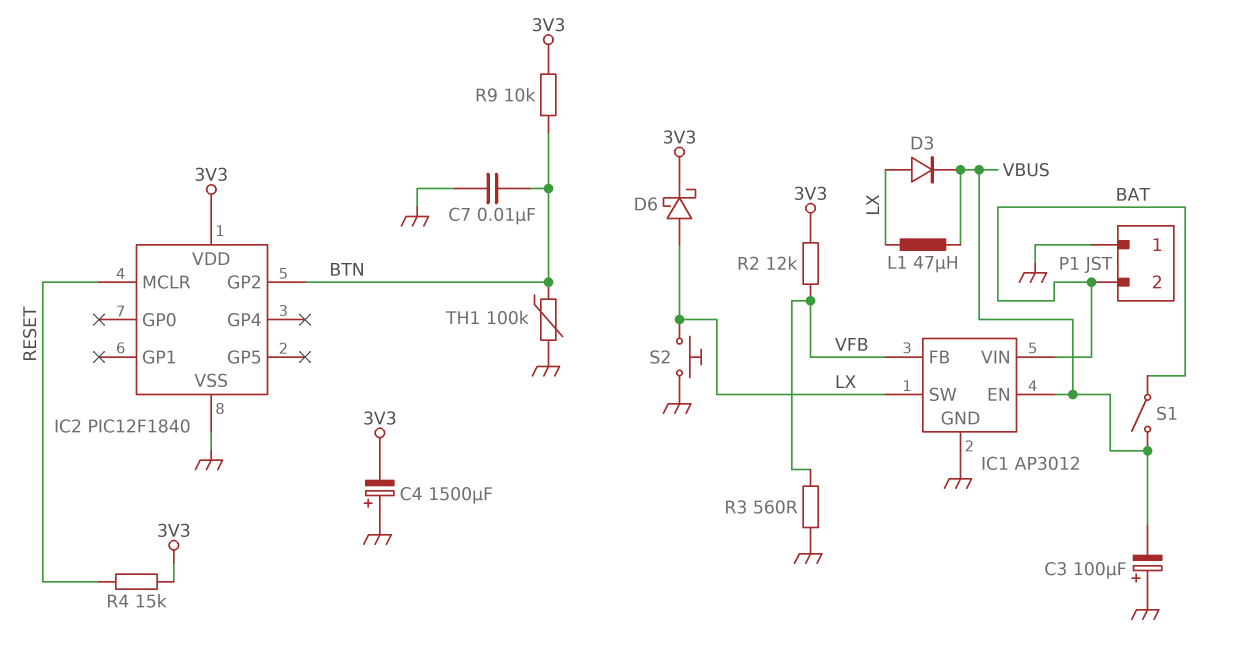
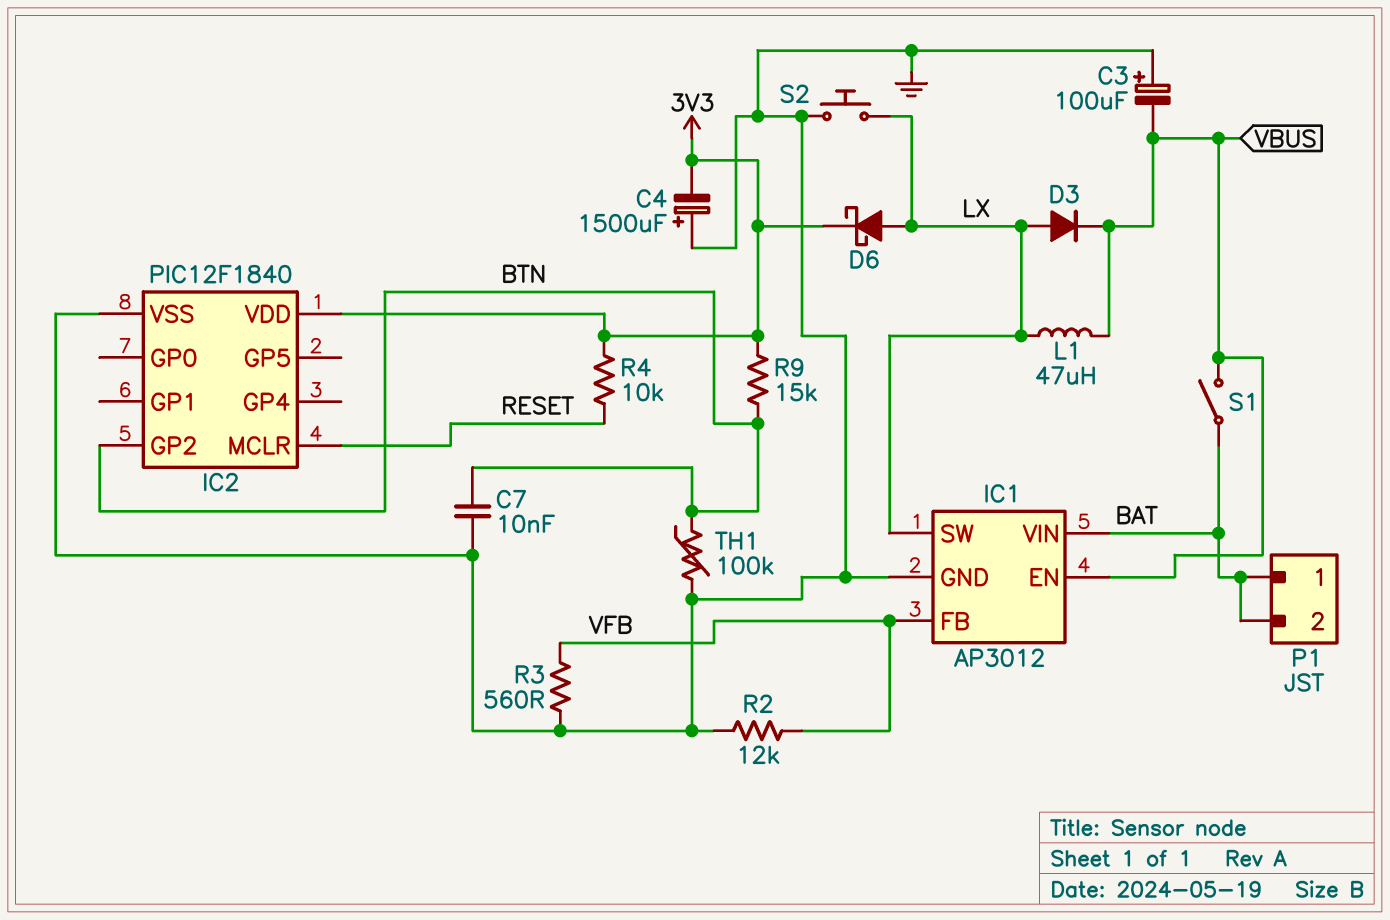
P1 pin 1: GND -> BAT
R2: 12k (3V3, VFB) -> 12k (GND, VFB)
R4: 15k (3V3, RESET) -> 10k (3V3, RESET)
R9: 10k (3V3, BTN) -> 15k (3V3, BTN)

